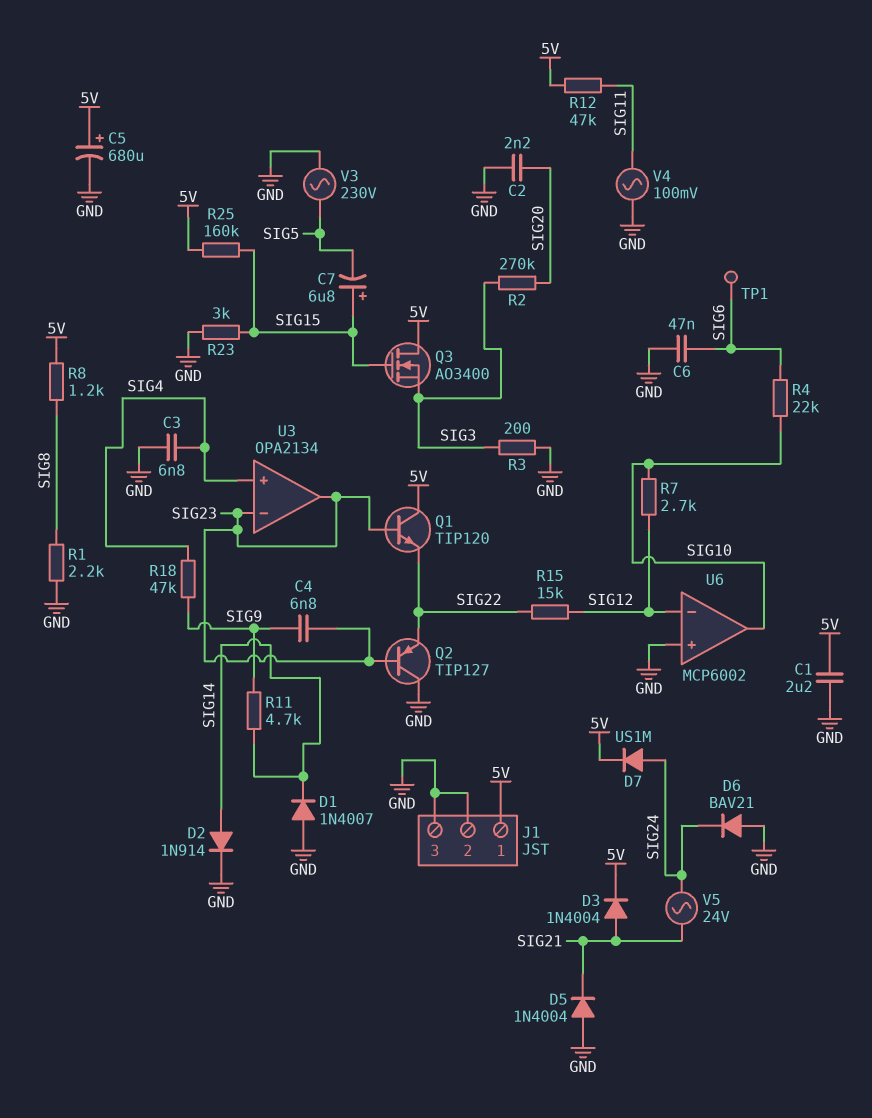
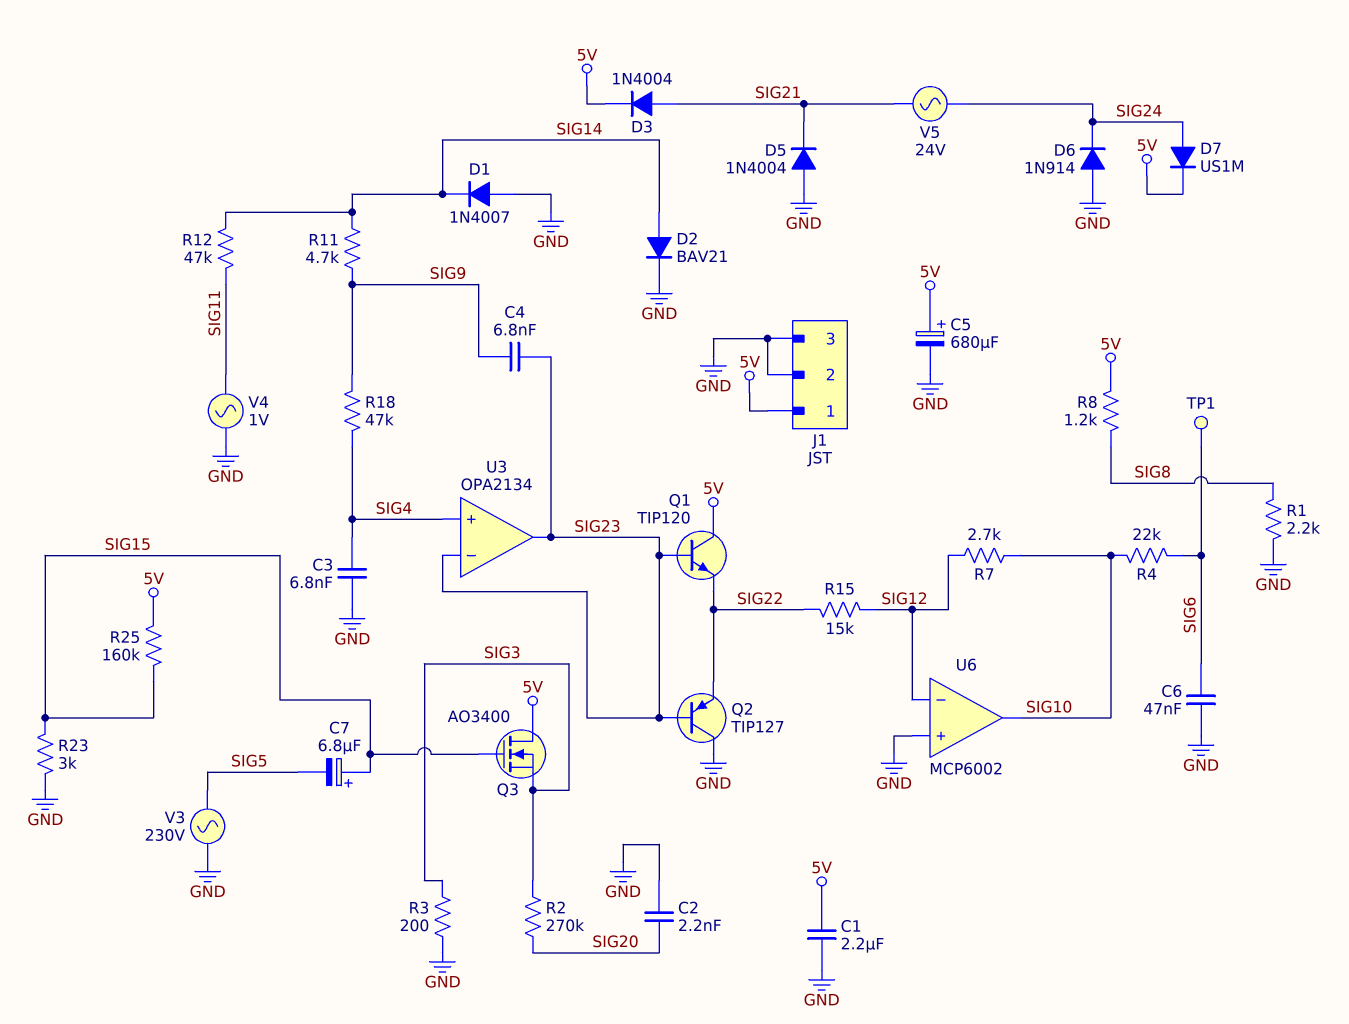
D2: diode 1N914 (A SIG14, K GND) -> diode BAV21 (A SIG14, K GND)
D6: diode BAV21 (A GND, K SIG24) -> diode 1N914 (A GND, K SIG24)
R12: 47k (5V, SIG11) -> 47k (SIG11, SIG14)
V4: AC 100mV (GND, SIG11) -> AC 1V (GND, SIG11)

